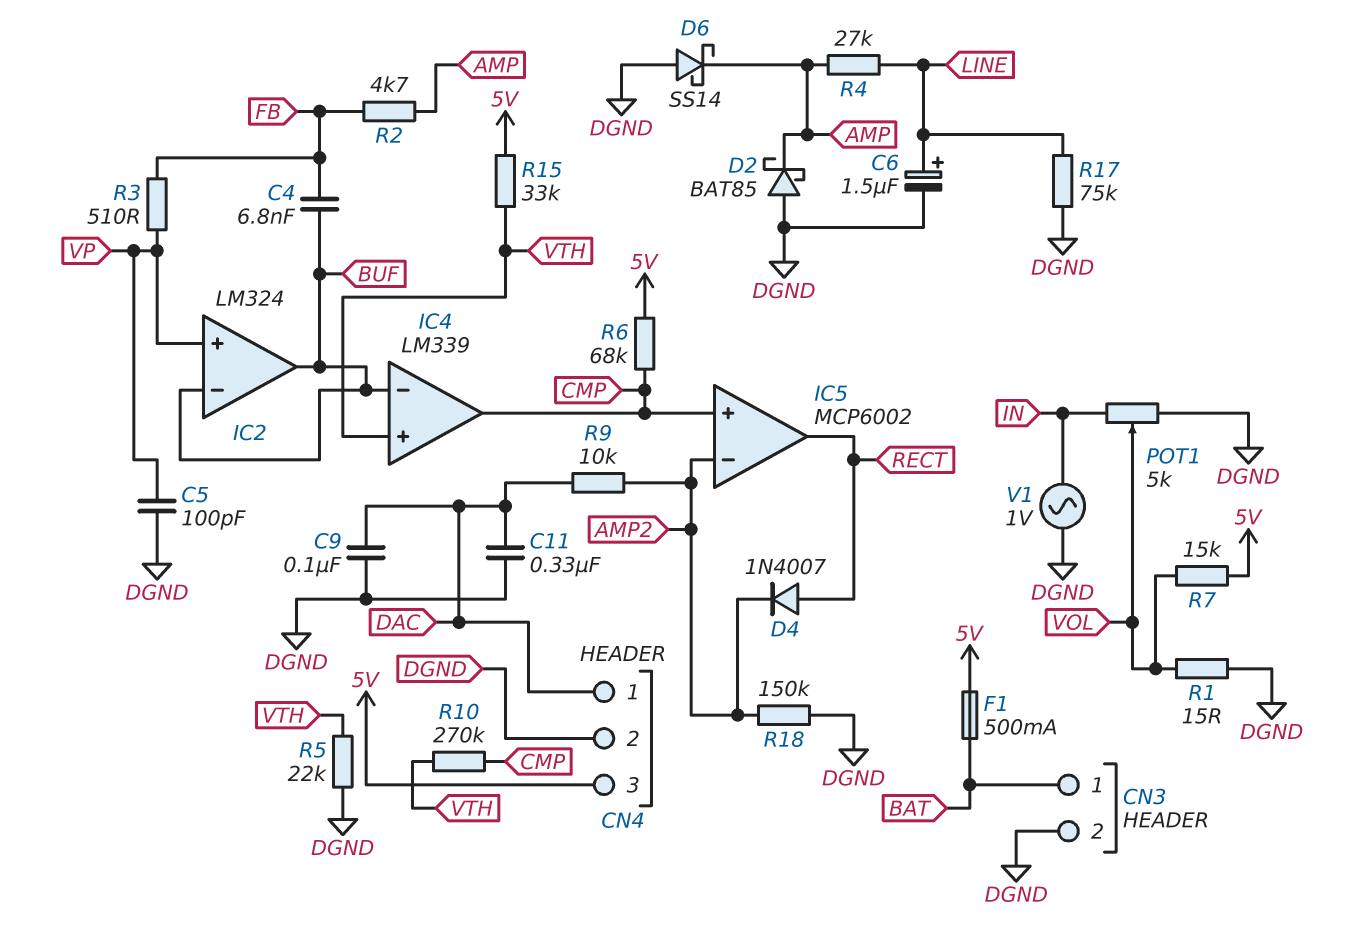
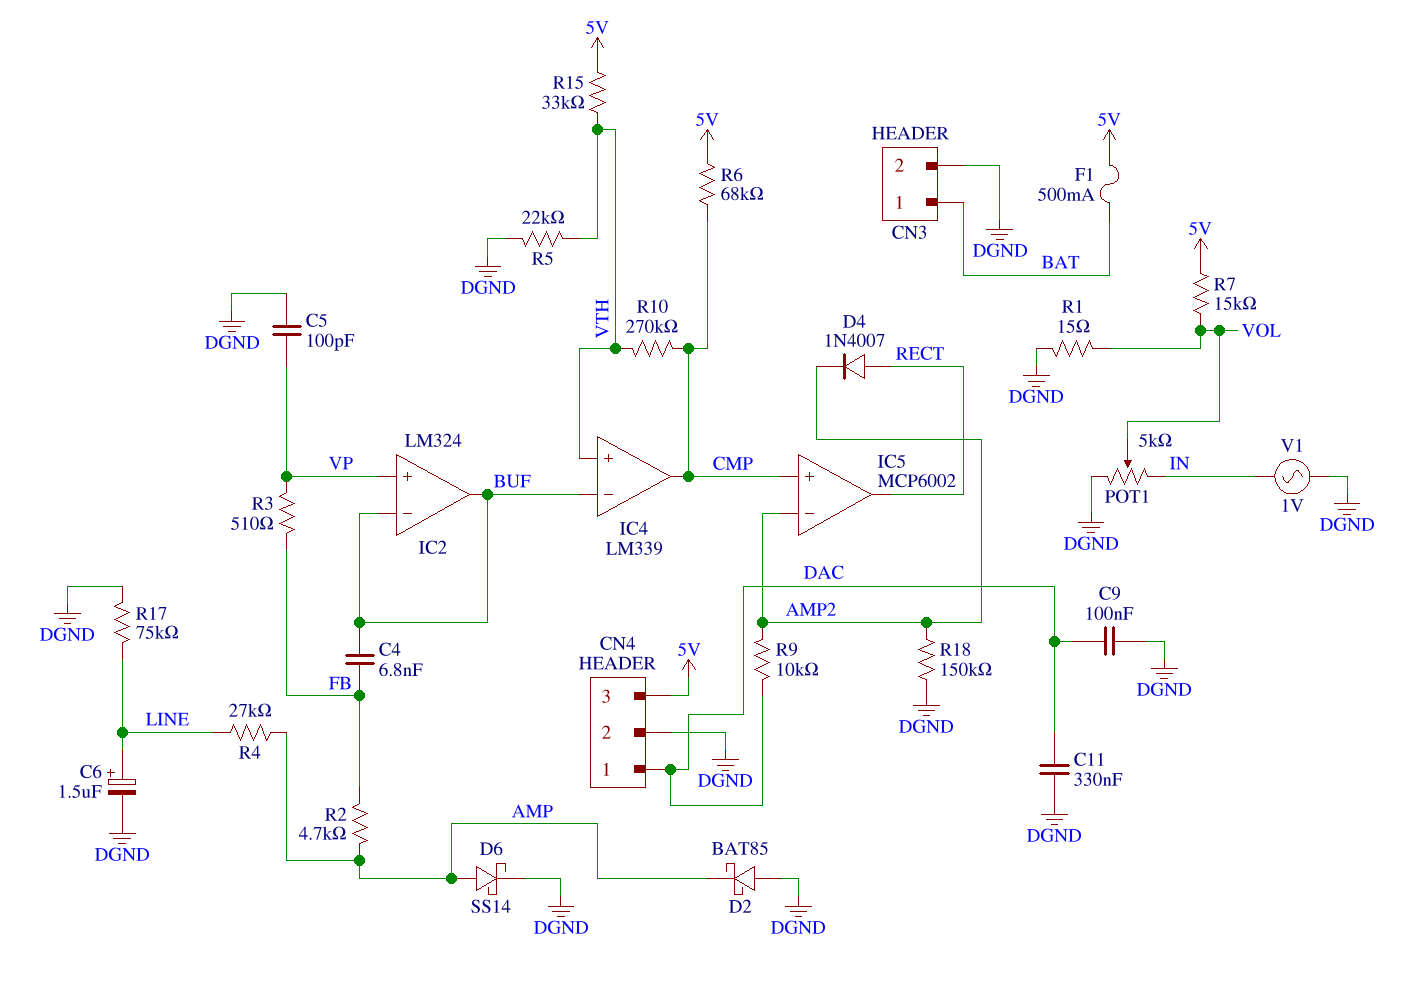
D6: schottky SS14 (A DGND, K AMP) -> schottky SS14 (A AMP, K DGND)

